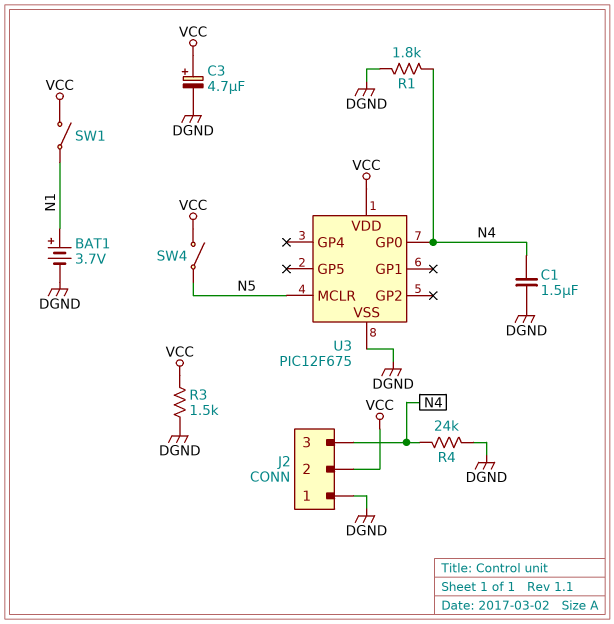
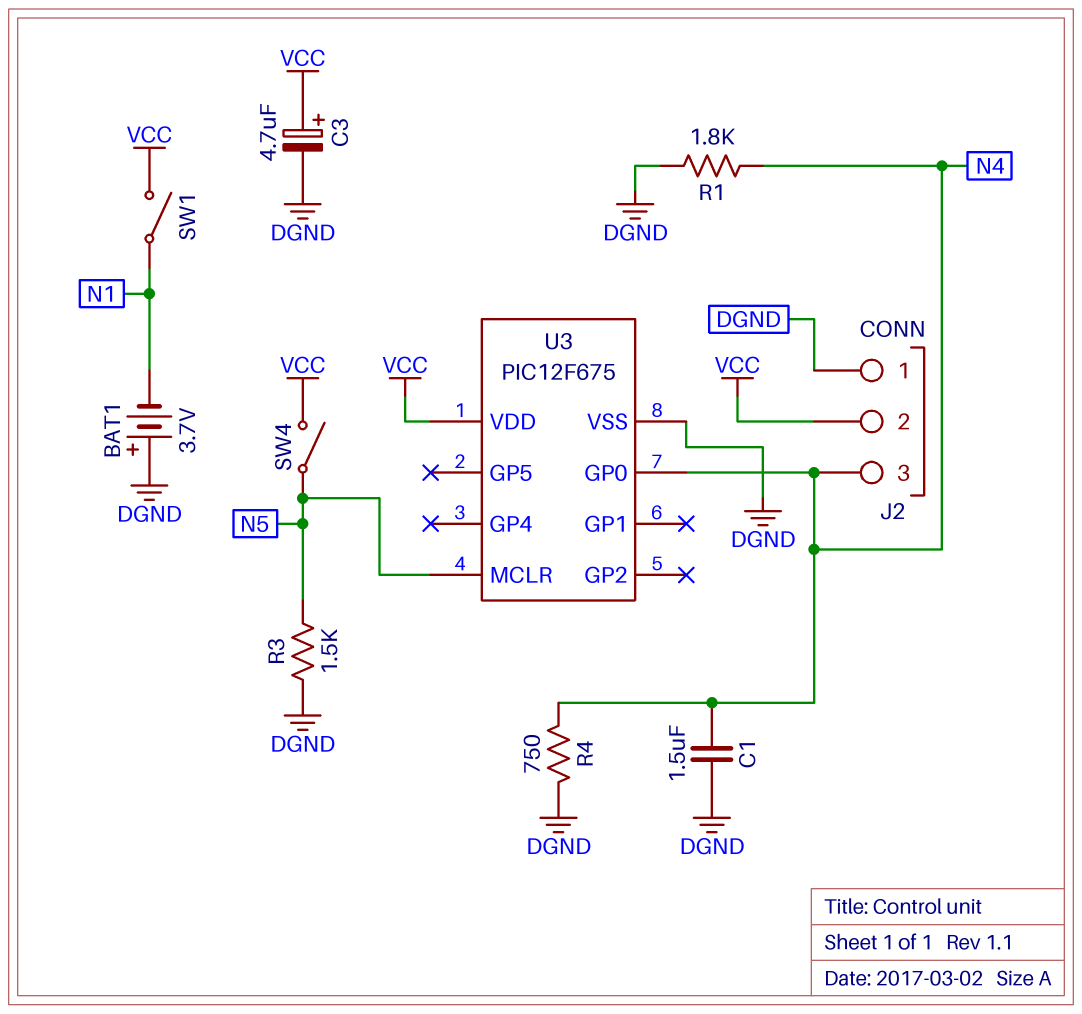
BAT1: 3.7V (plus N1, minus DGND) -> 3.7V (plus DGND, minus N1)
R3: 1.5k (DGND, VCC) -> 1.5k (DGND, N5)
R4: 24k (DGND, N4) -> 750 (DGND, N4)

